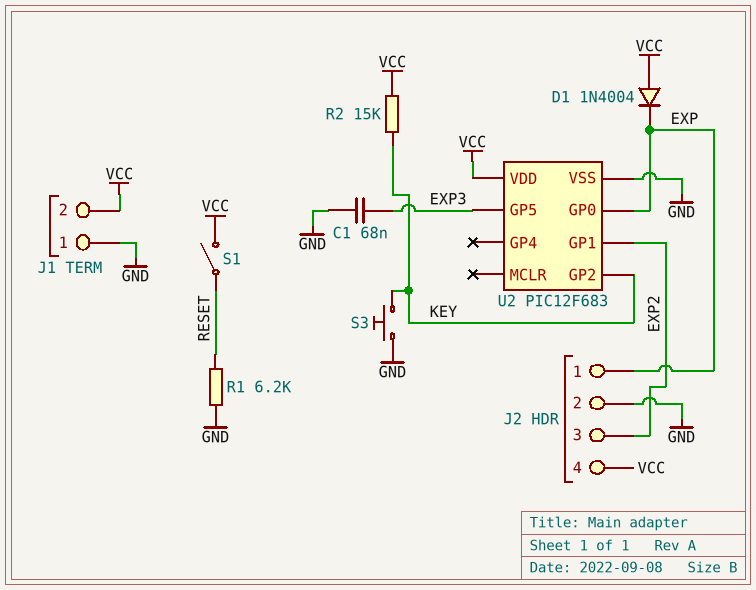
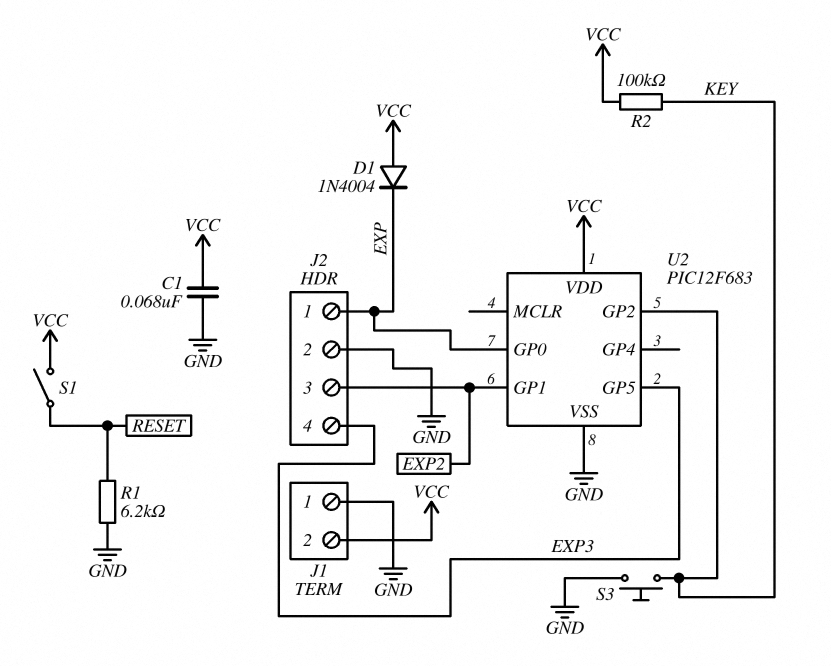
C1: 68nF (EXP3, GND) -> 68nF (GND, VCC)
J2 pin 4: VCC -> EXP3
R2: 15k (KEY, VCC) -> 100k (KEY, VCC)

